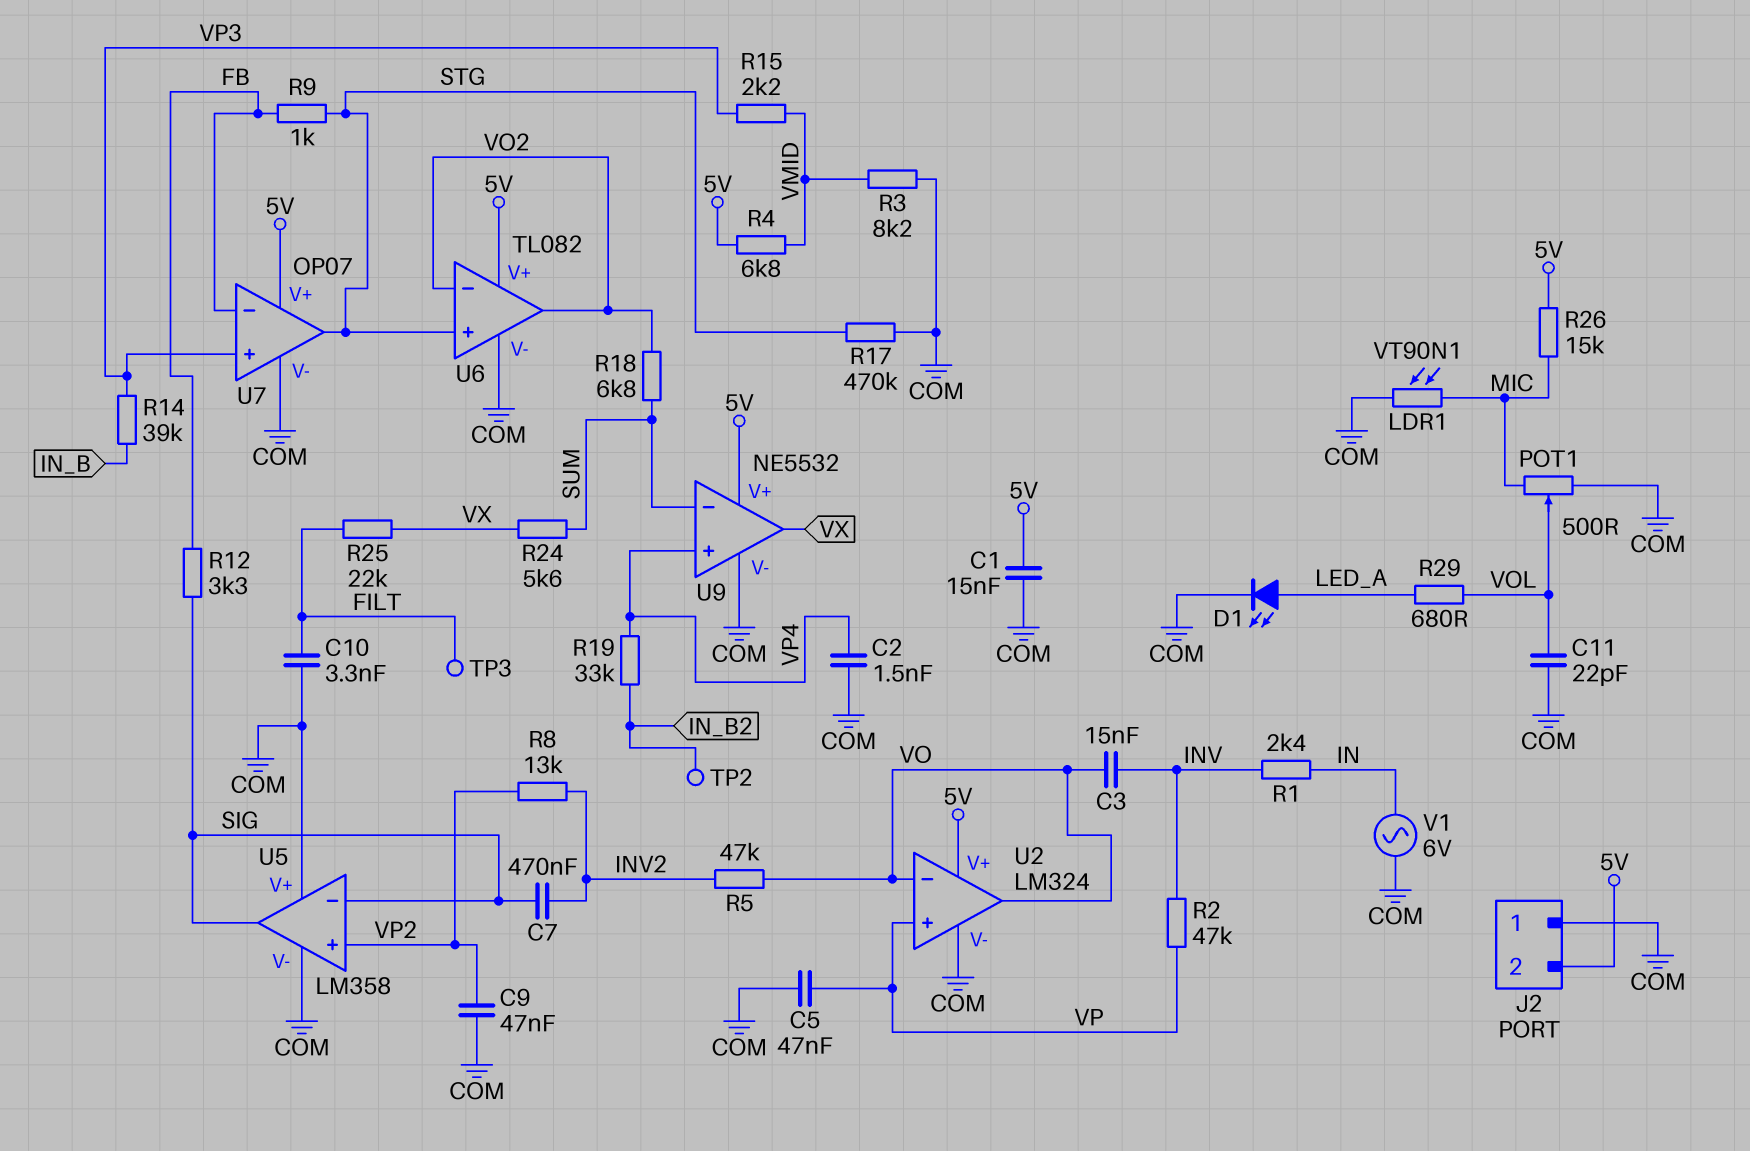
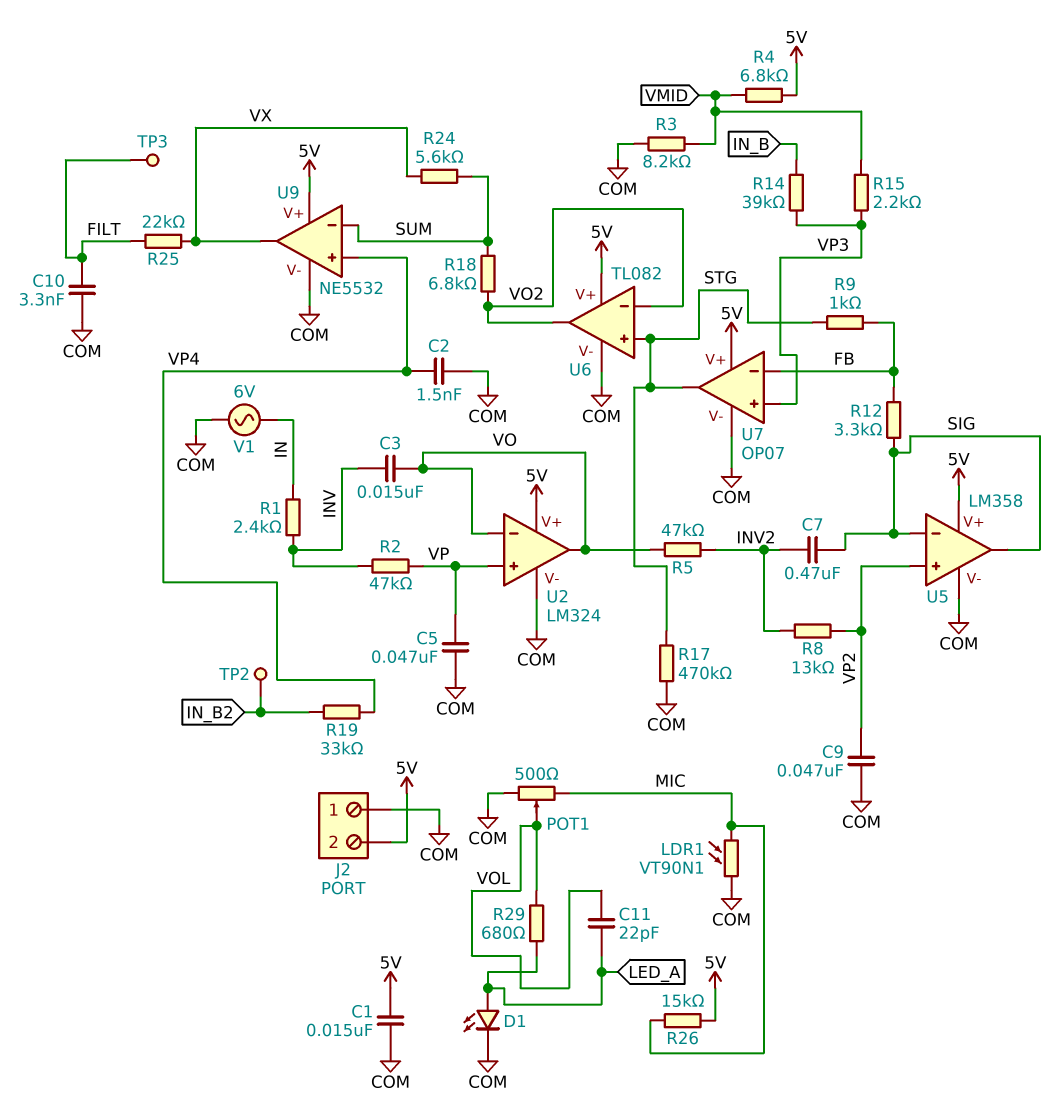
C11: 22pF (COM, VOL) -> 22pF (LED_A, VOL)
U5 pin V+: COM -> 5V

